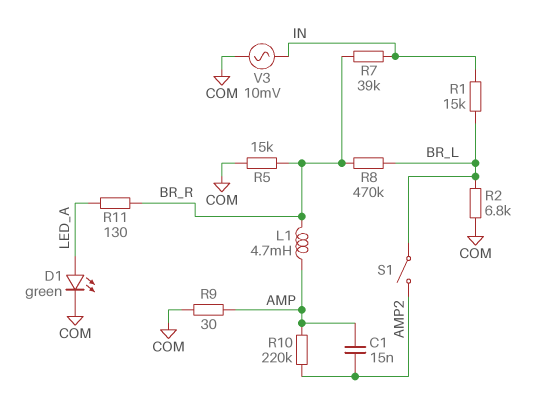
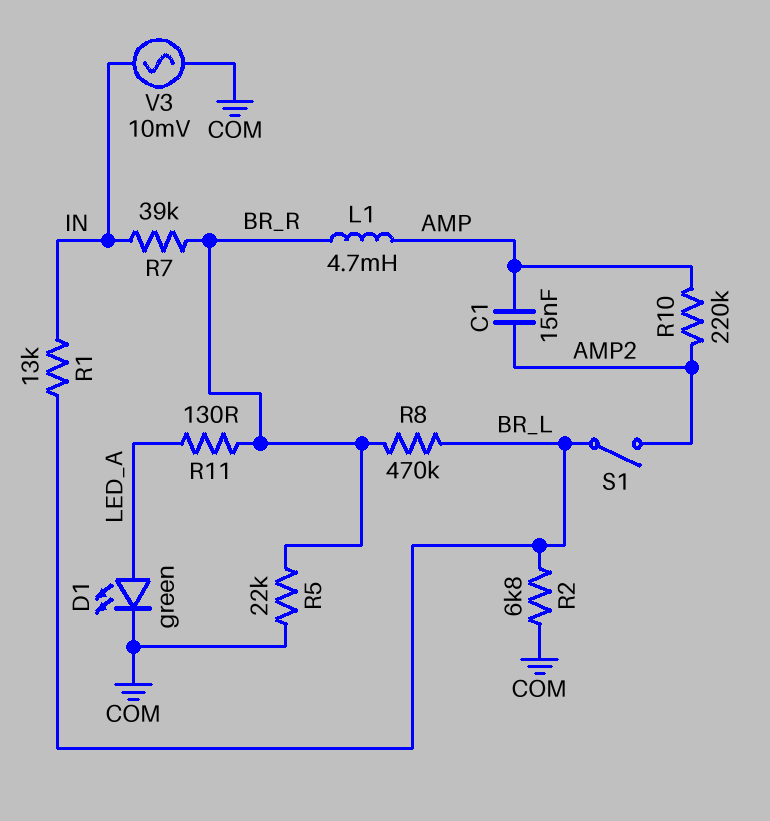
R1: 15k (BR_L, IN) -> 13k (BR_L, IN)
R5: 15k (BR_R, COM) -> 22k (BR_R, COM)
R9: 30 (AMP, COM) -> none

